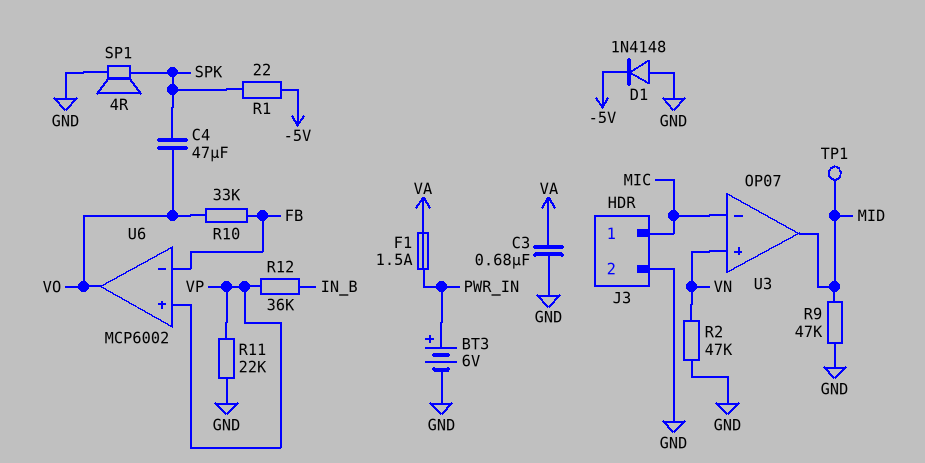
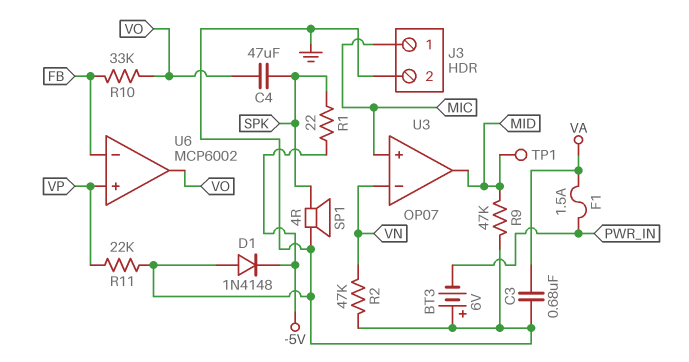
BT3: 6V (plus PWR_IN, minus GND) -> 6V (plus GND, minus PWR_IN)
R12: 36k (IN_B, VP) -> none
U3 pin in+: VN -> MIC
U3 pin in-: MIC -> VN

